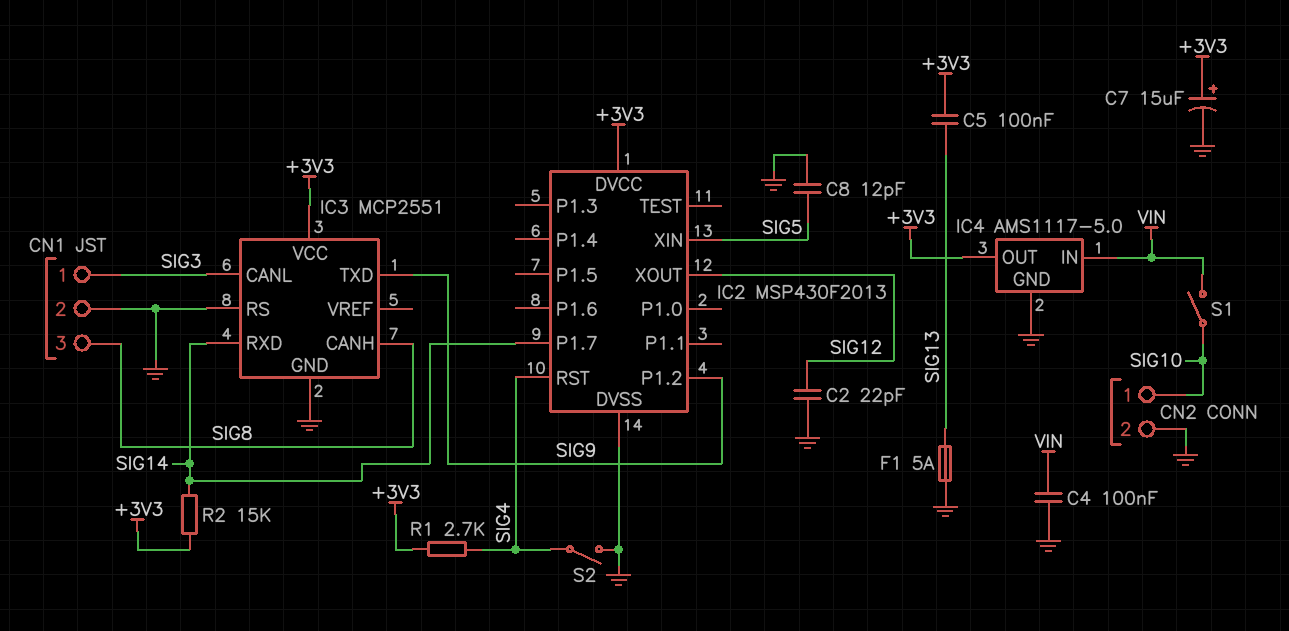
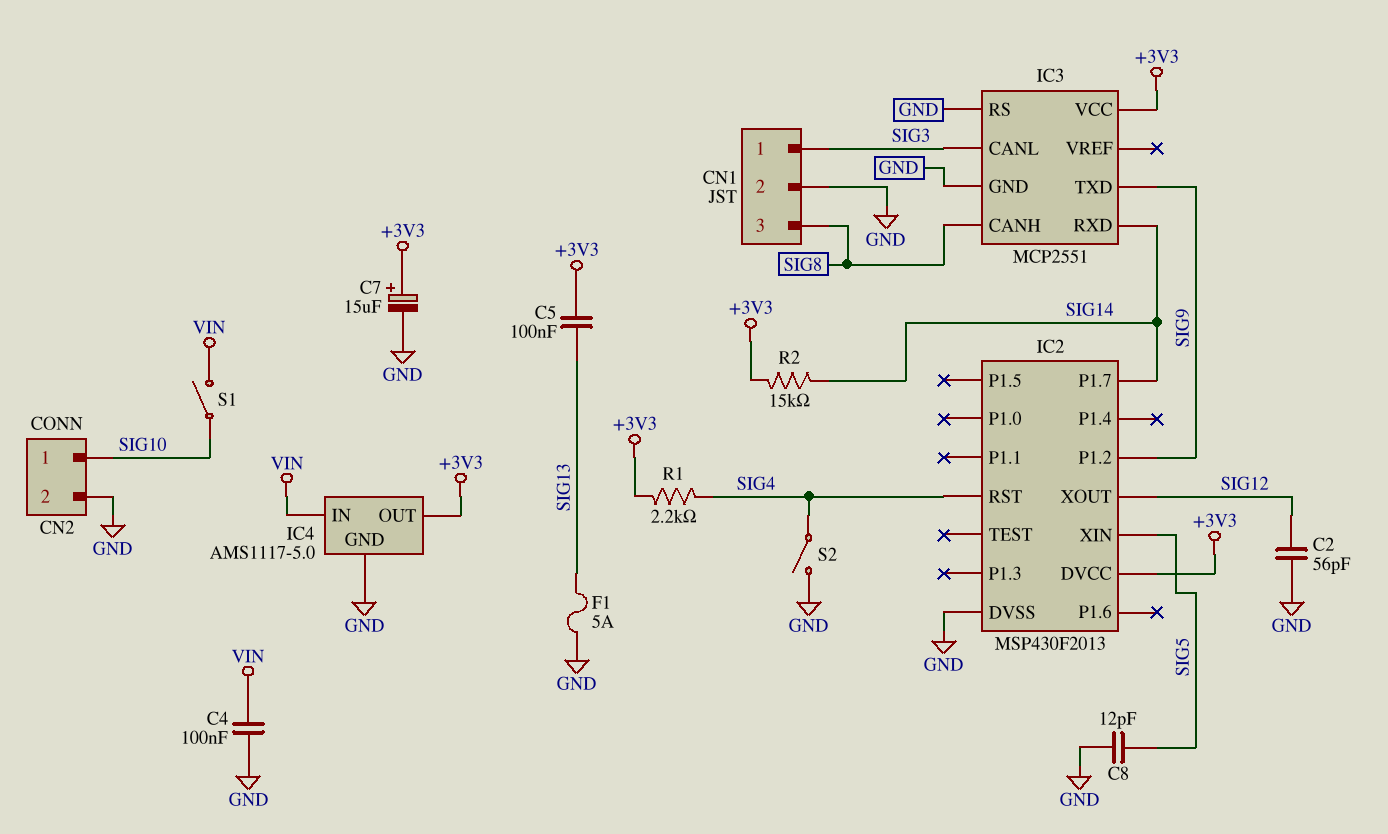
C2: 22pF (GND, SIG12) -> 56pF (GND, SIG12)
R1: 2.7k (+3V3, SIG4) -> 2.2k (+3V3, SIG4)

